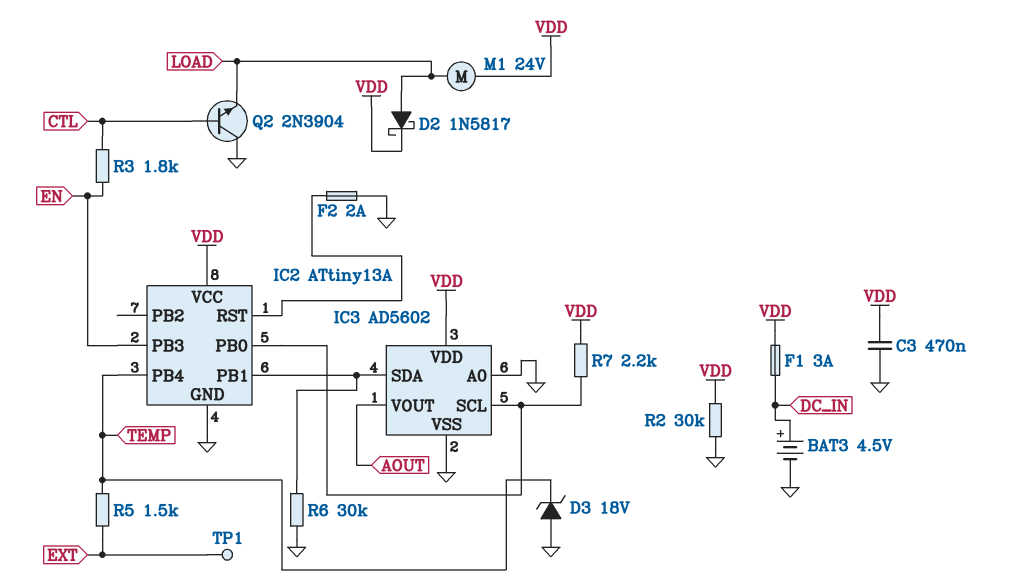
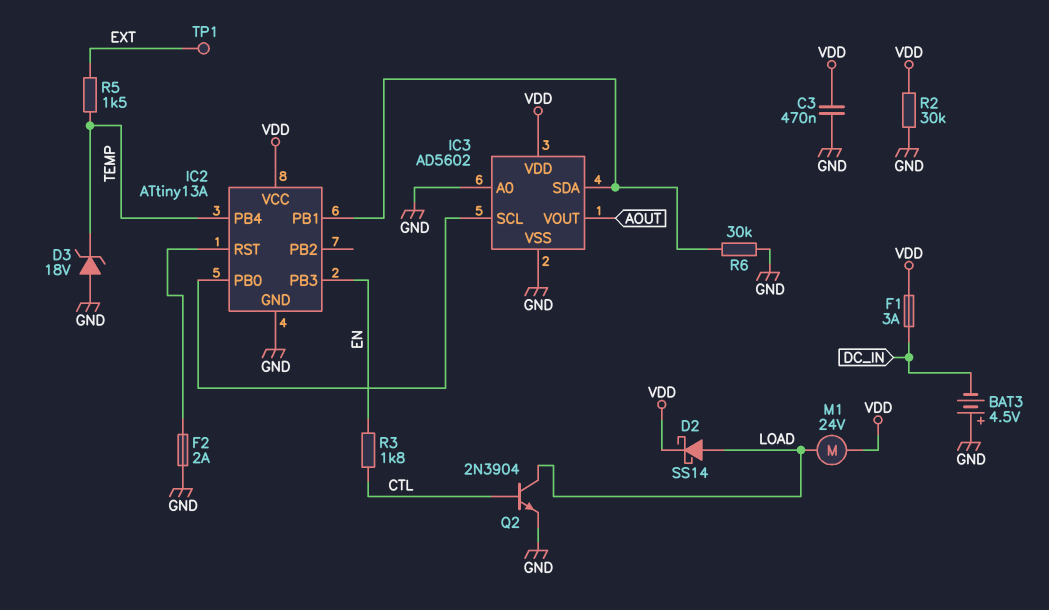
BAT3: 4.5V (plus DC_IN, minus GND) -> 4.5V (plus GND, minus DC_IN)
D2: schottky 1N5817 (A LOAD, K VDD) -> schottky SS14 (A LOAD, K VDD)
Q2: NPN 2N3904 (B CTL, C GND, E LOAD) -> NPN 2N3904 (B CTL, C LOAD, E GND)
R7: 2.2k (IC2/PB0, VDD) -> none

